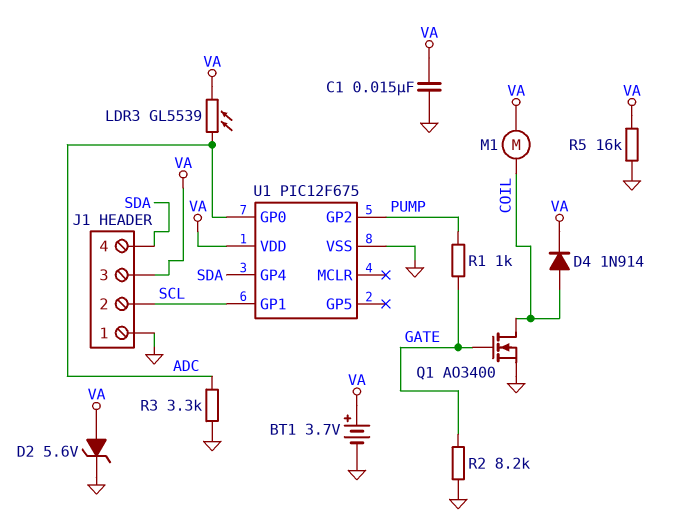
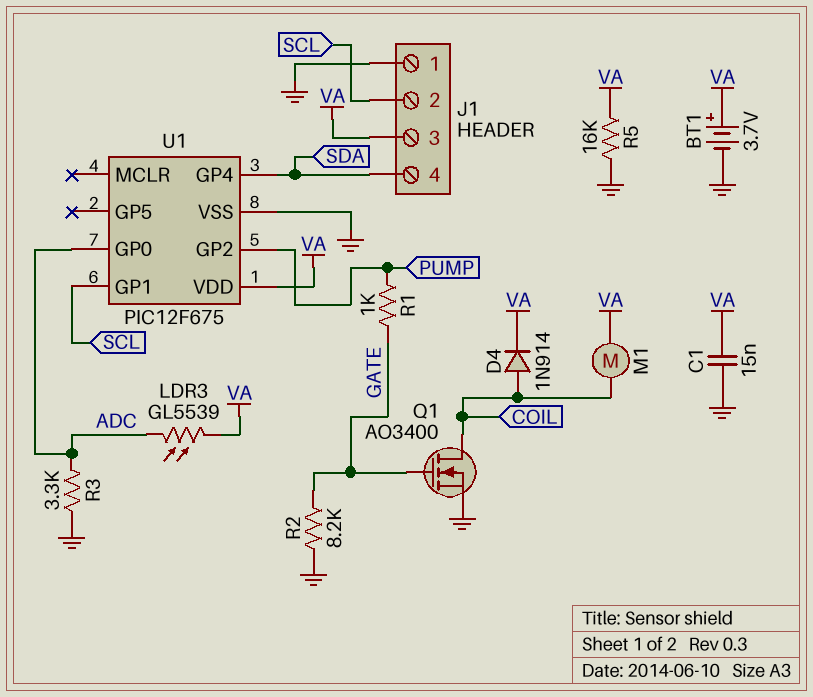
D2: zener 5.6V (A VA, K GND) -> none

